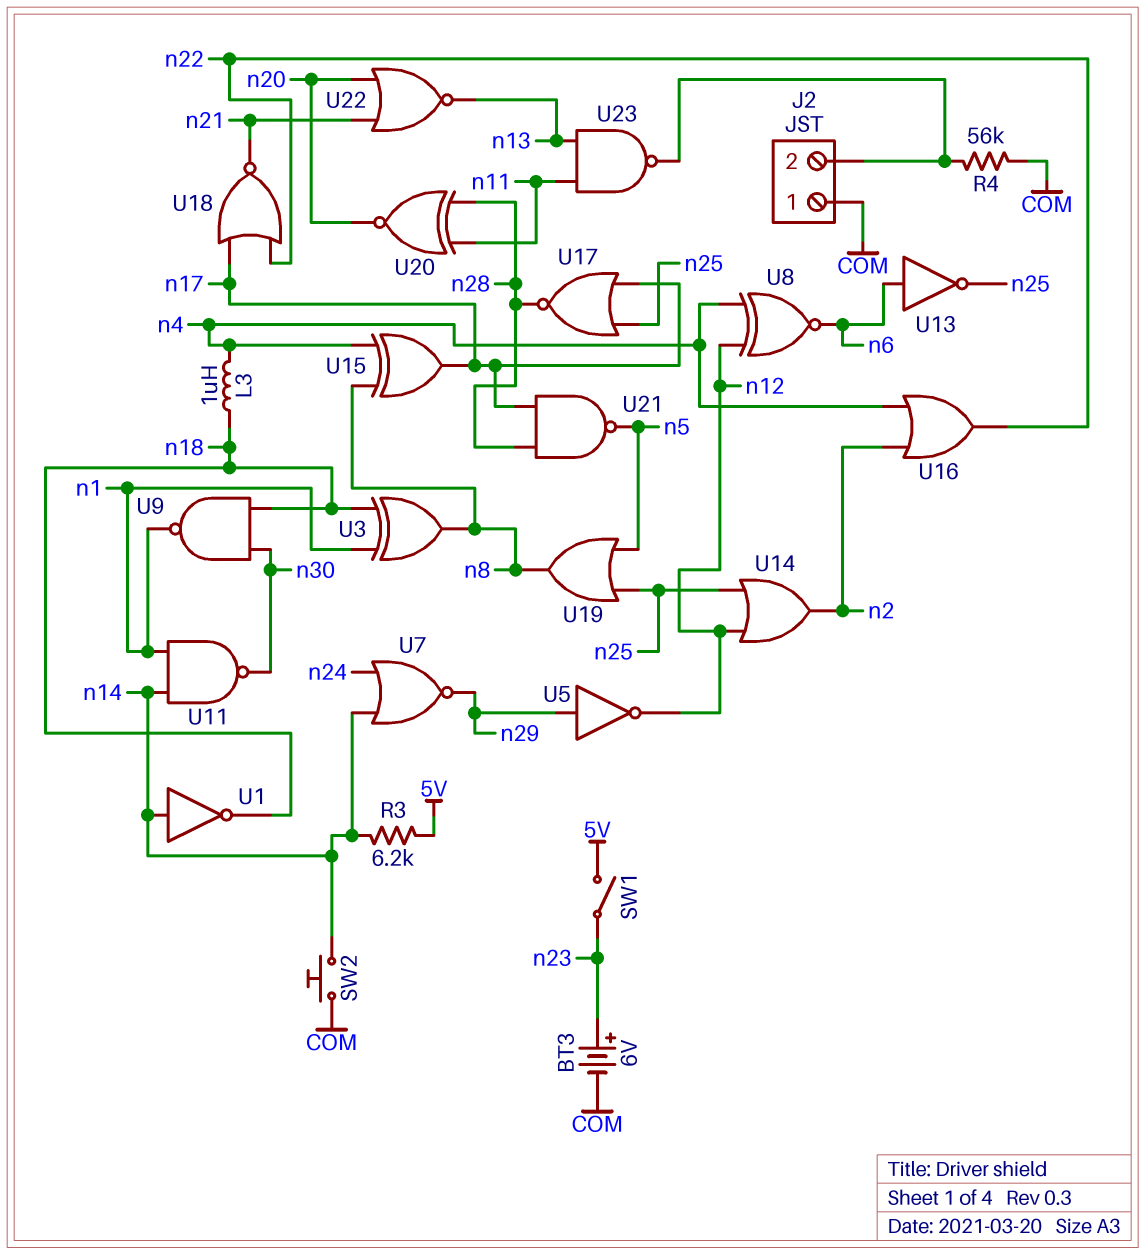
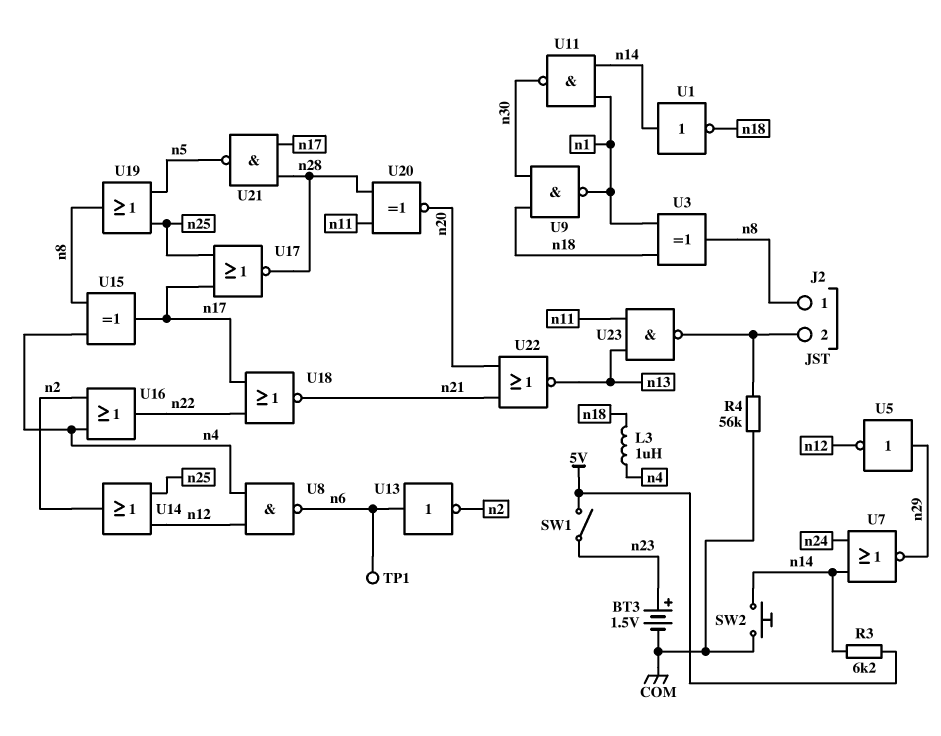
BT3: 6V (plus n23, minus COM) -> 1.5V (plus n23, minus COM)
J2 pin 1: COM -> n8
TP1: none -> test point (n6)
U8: XNOR (in n4, in n12, out n6) -> NAND (in n4, in n12, out n6)
U13: NOT (in n6, out n25) -> NOT (in n6, out n2)

